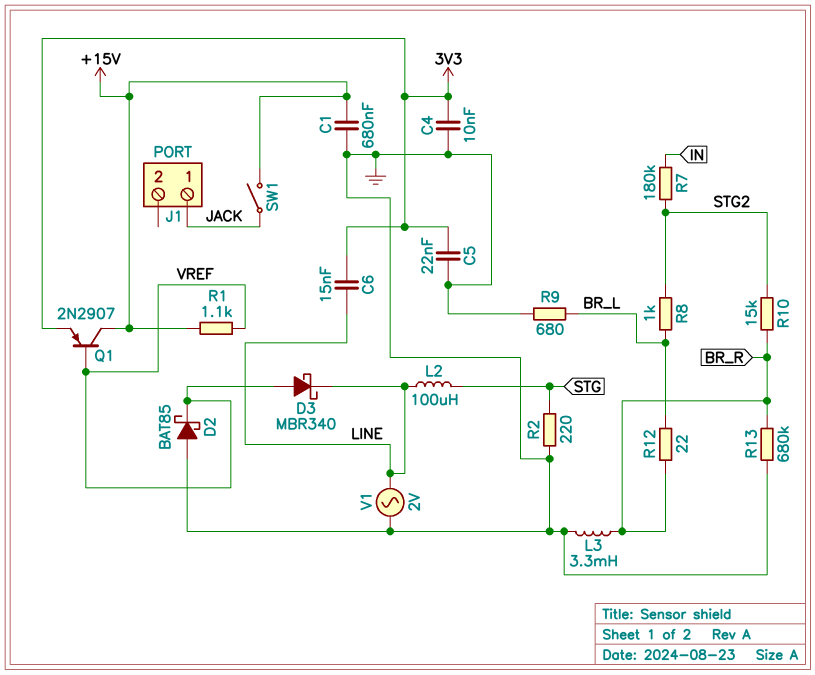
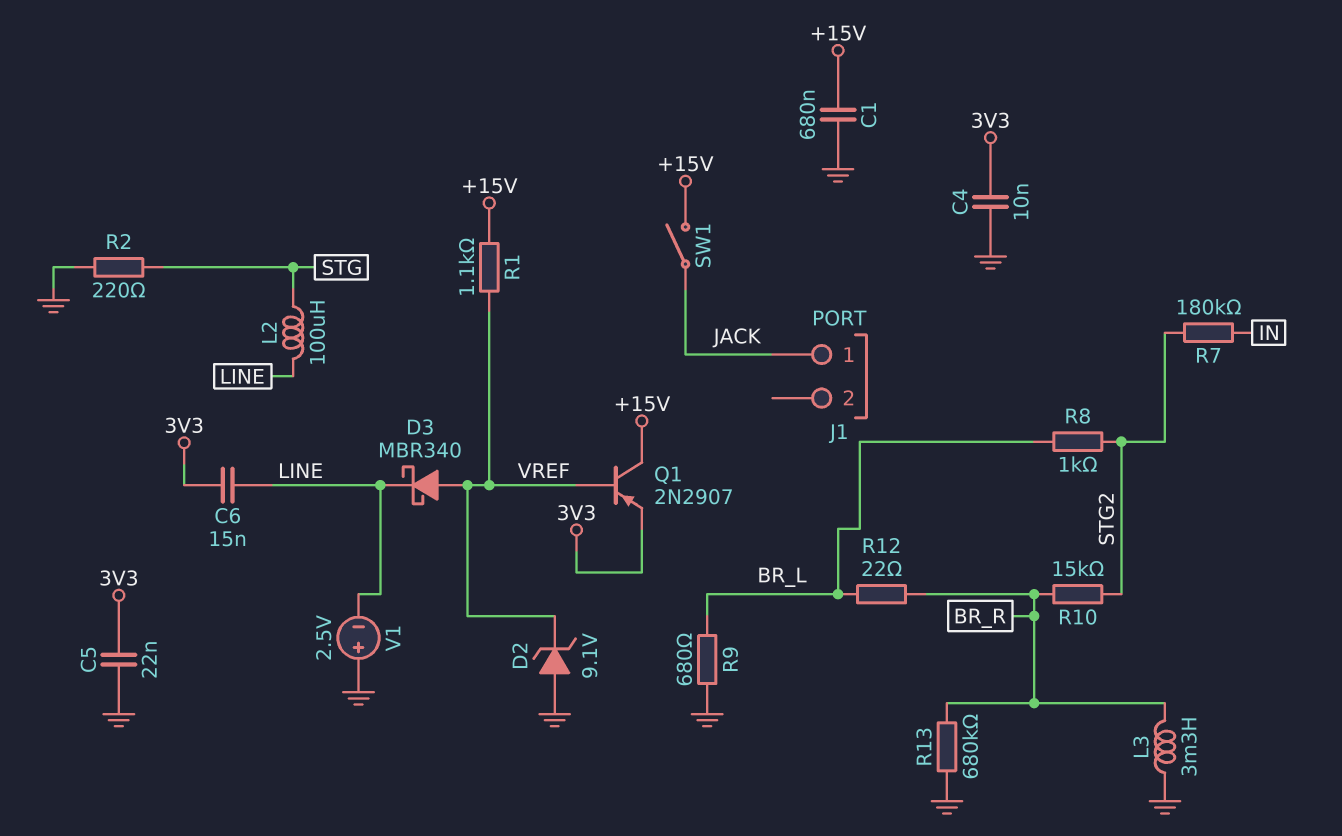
D2: schottky BAT85 (A GND, K VREF) -> zener 9.1V (A GND, K VREF)
V1: AC 2V (GND, LINE) -> 2.5V (plus GND, minus LINE)

